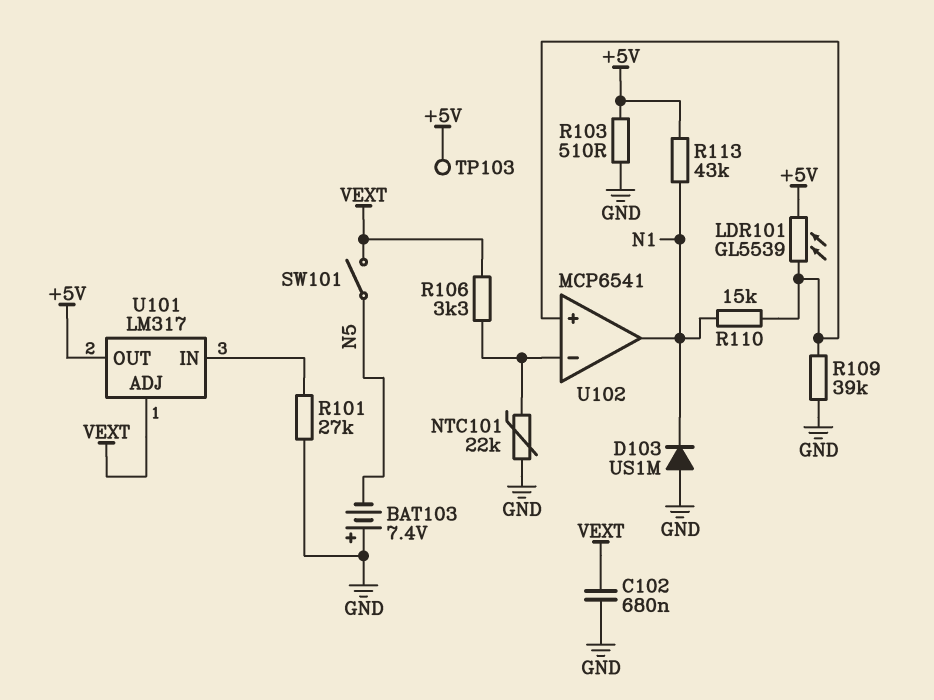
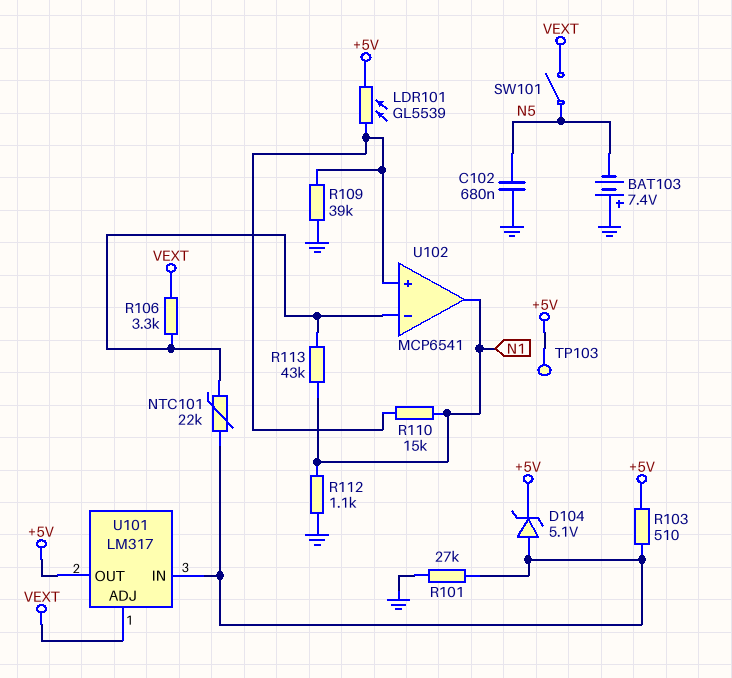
C102: 680nF (GND, VEXT) -> 680nF (GND, N5)
D103: diode US1M (A GND, K N1) -> none
D104: none -> zener 5.1V (A U101/IN, K +5V)
NTC101: 22k (GND, U102/in-) -> 22k (U101/IN, U102/in-)
R103: 510 (+5V, GND) -> 510 (+5V, U101/IN)
R112: none -> 1.1k (GND, N1)
R113: 43k (+5V, N1) -> 43k (N1, U102/in-)

